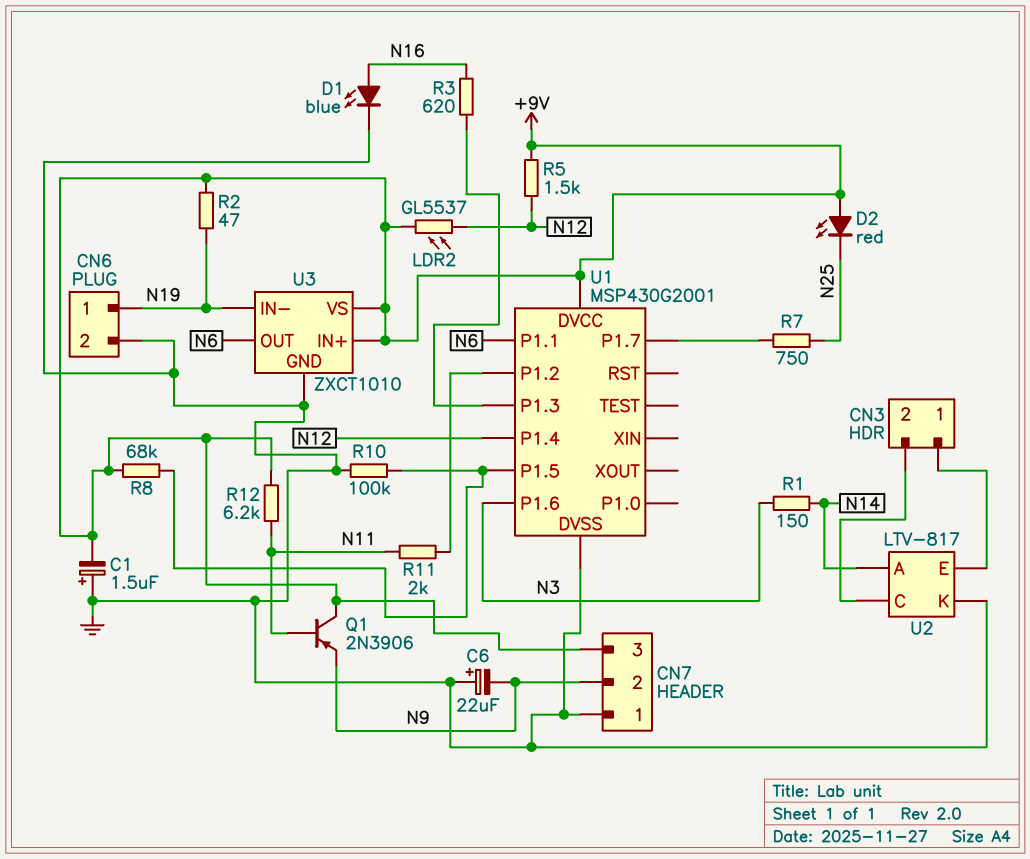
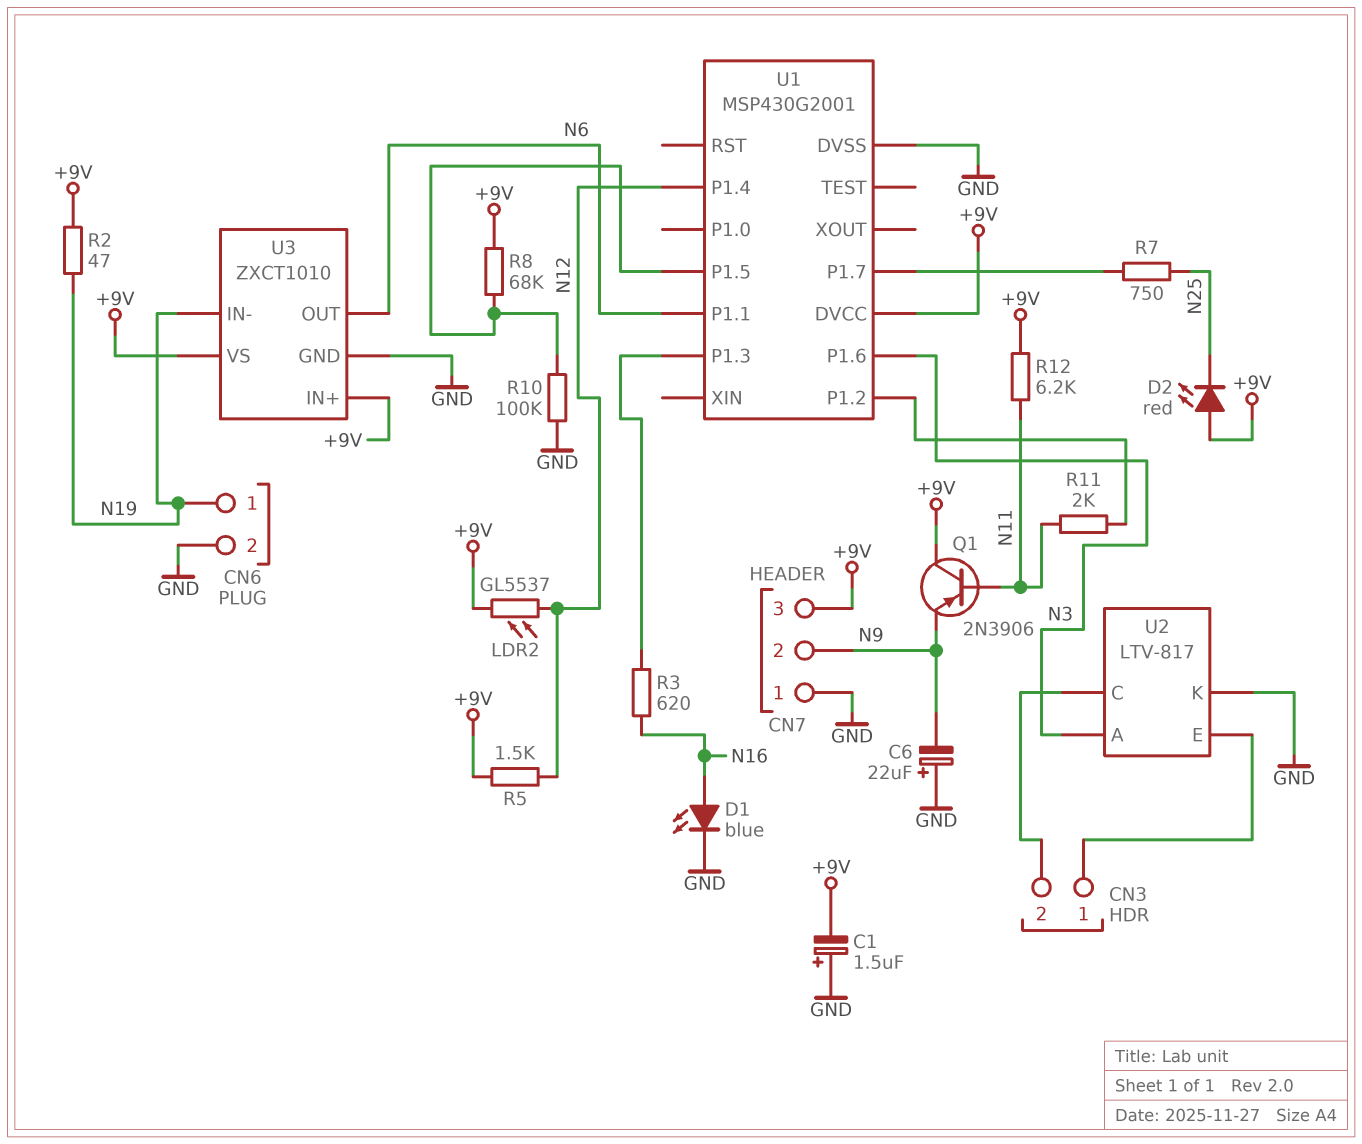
R1: 150 (N3, N14) -> none
U2 pin A: N14 -> N3

